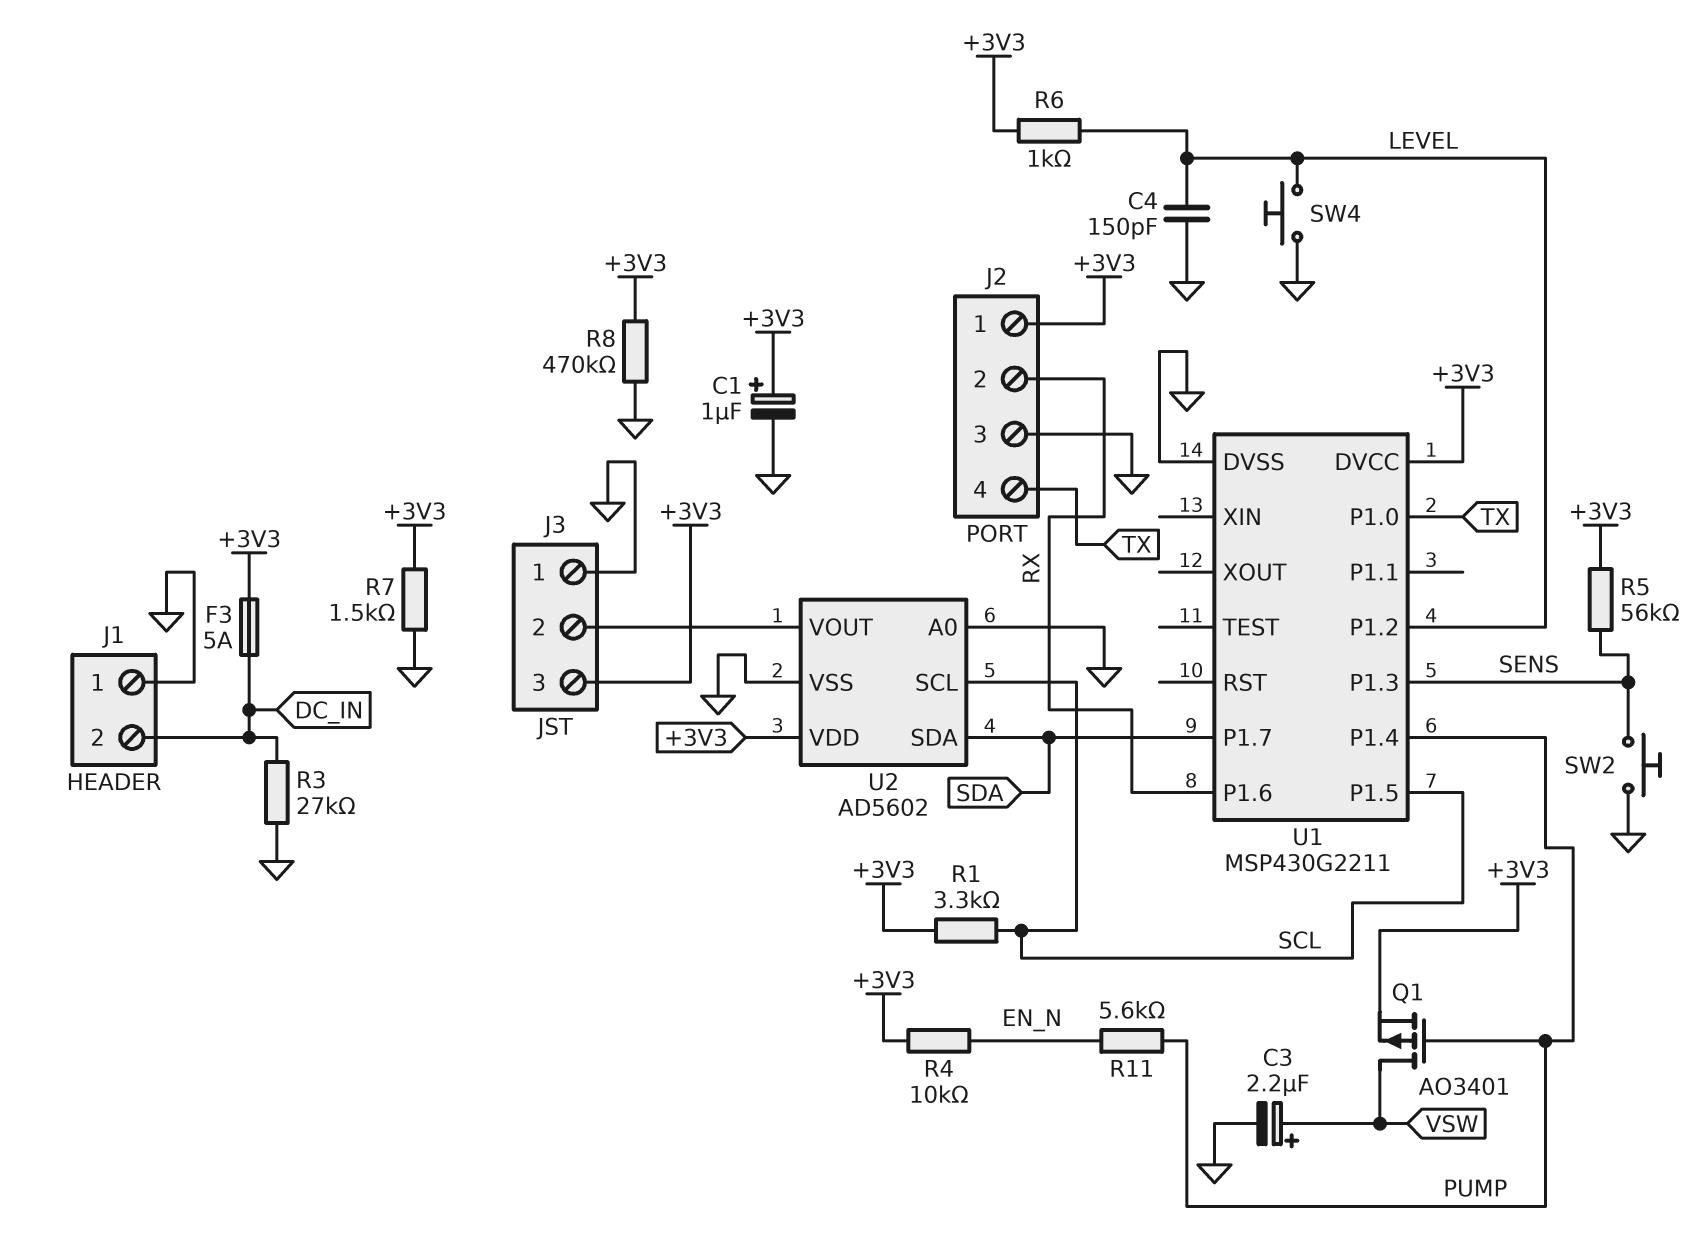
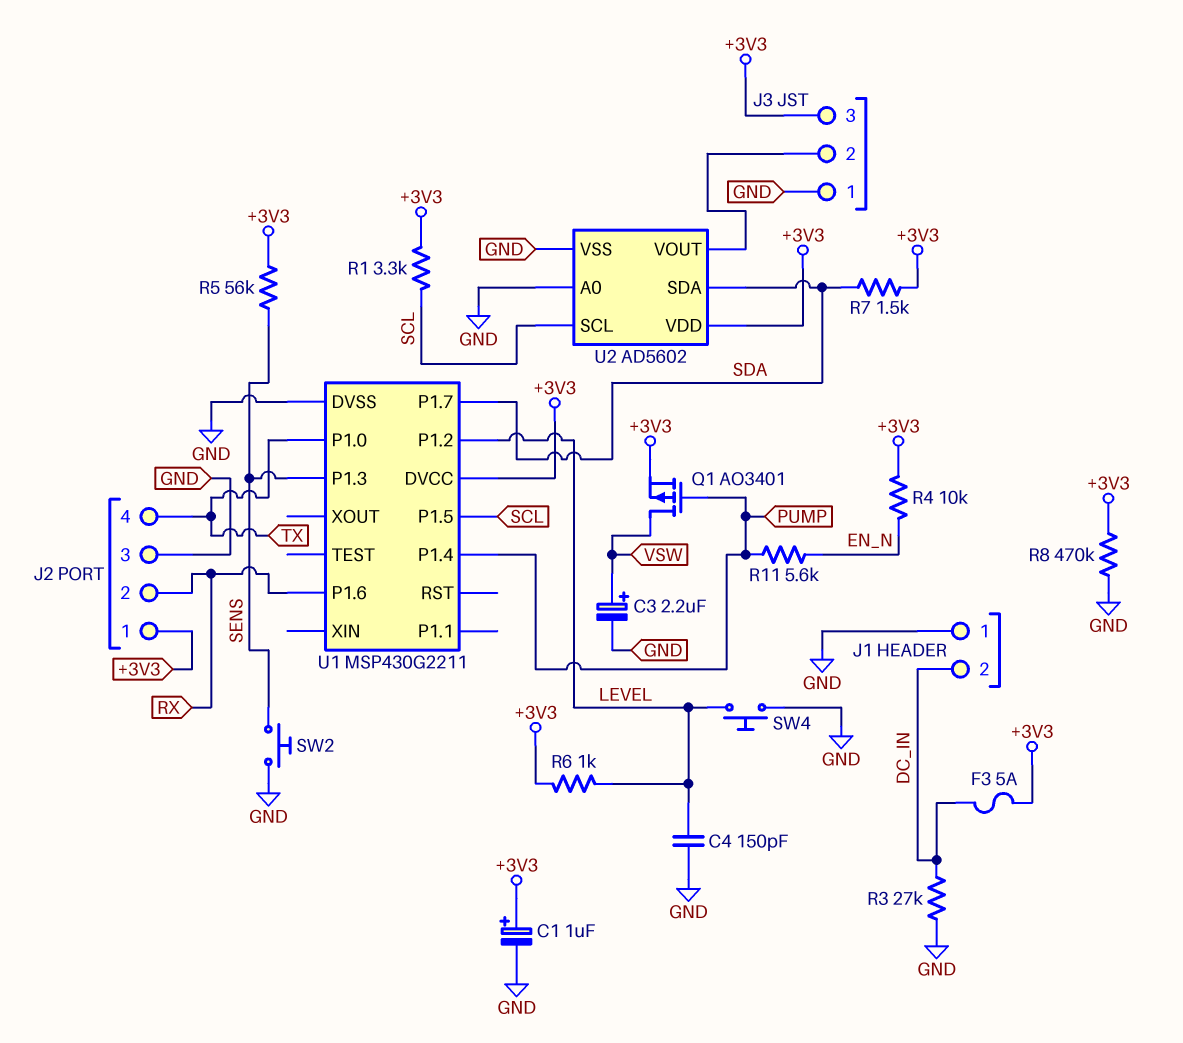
R7: 1.5k (+3V3, GND) -> 1.5k (+3V3, SDA)

